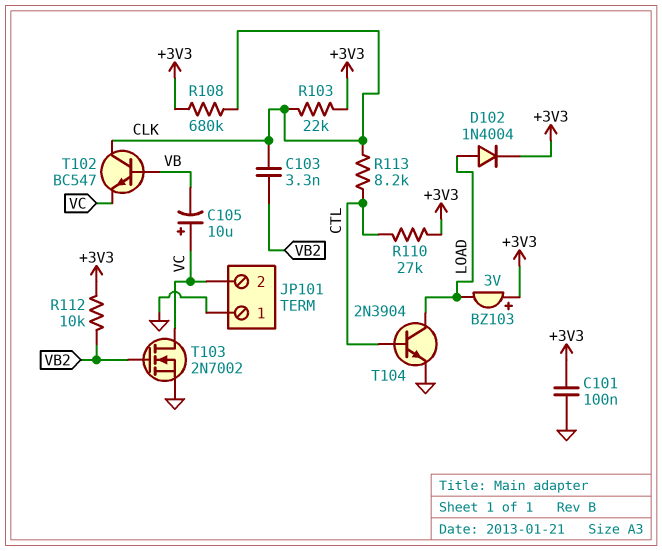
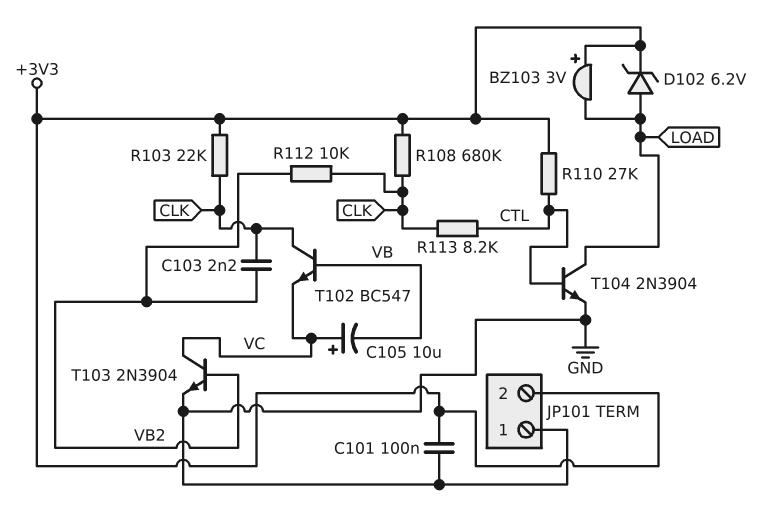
C103: 3.3nF (CLK, VB2) -> 2.2nF (CLK, VB2)
D102: diode 1N4004 (A LOAD, K +3V3) -> zener 6.2V (A LOAD, K +3V3)
JP101 pin 2: VC -> +3V3
R112: 10k (+3V3, VB2) -> 10k (CLK, VB2)
T103: NMOS 2N7002 (G VB2, D VC, S GND) -> NPN 2N3904 (B VB2, C VC, E GND)

